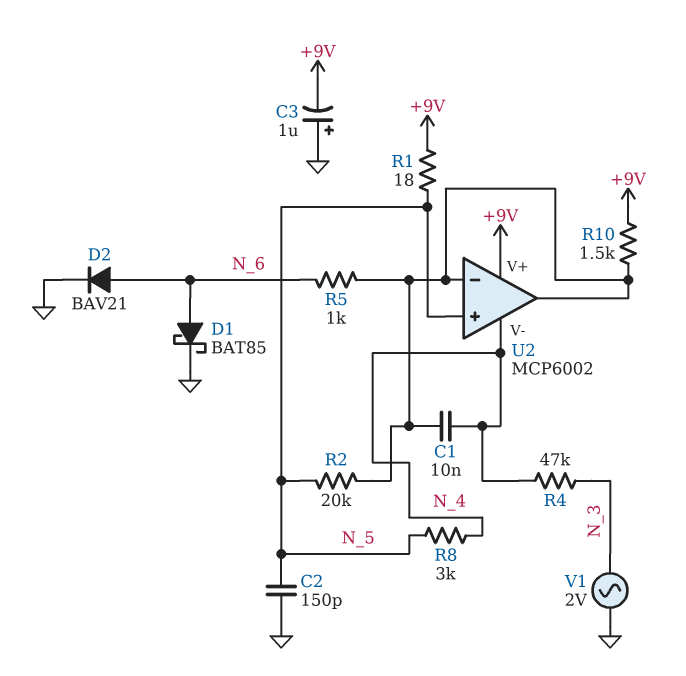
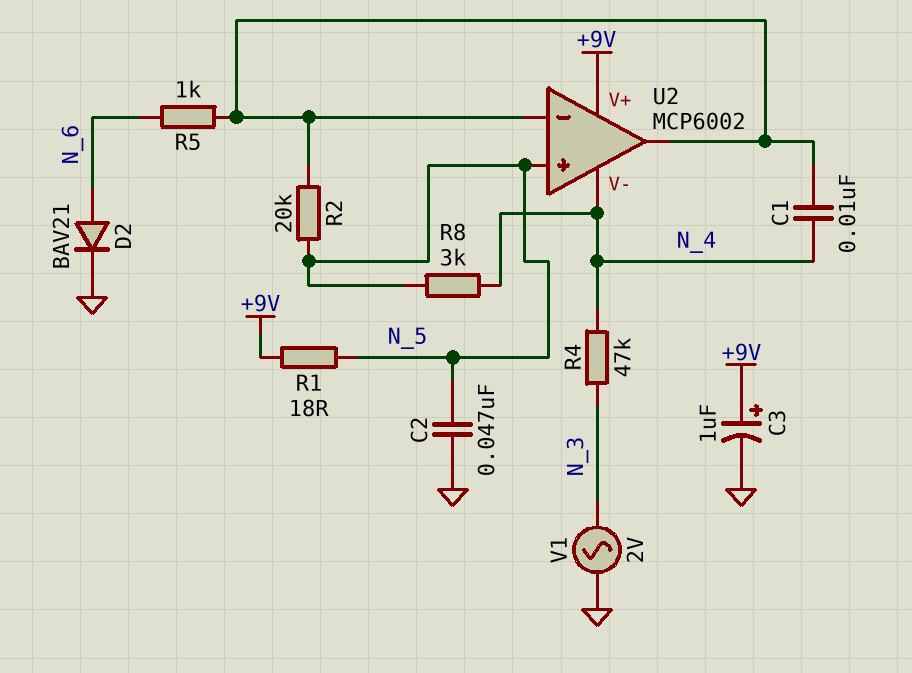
C2: 150pF (GND, N_5) -> 47nF (GND, N_5)
C3: 1uF (plus GND, minus +9V) -> 1uF (plus +9V, minus GND)
D1: schottky BAT85 (A N_6, K GND) -> none
R10: 1.5k (+9V, U2/in-) -> none

